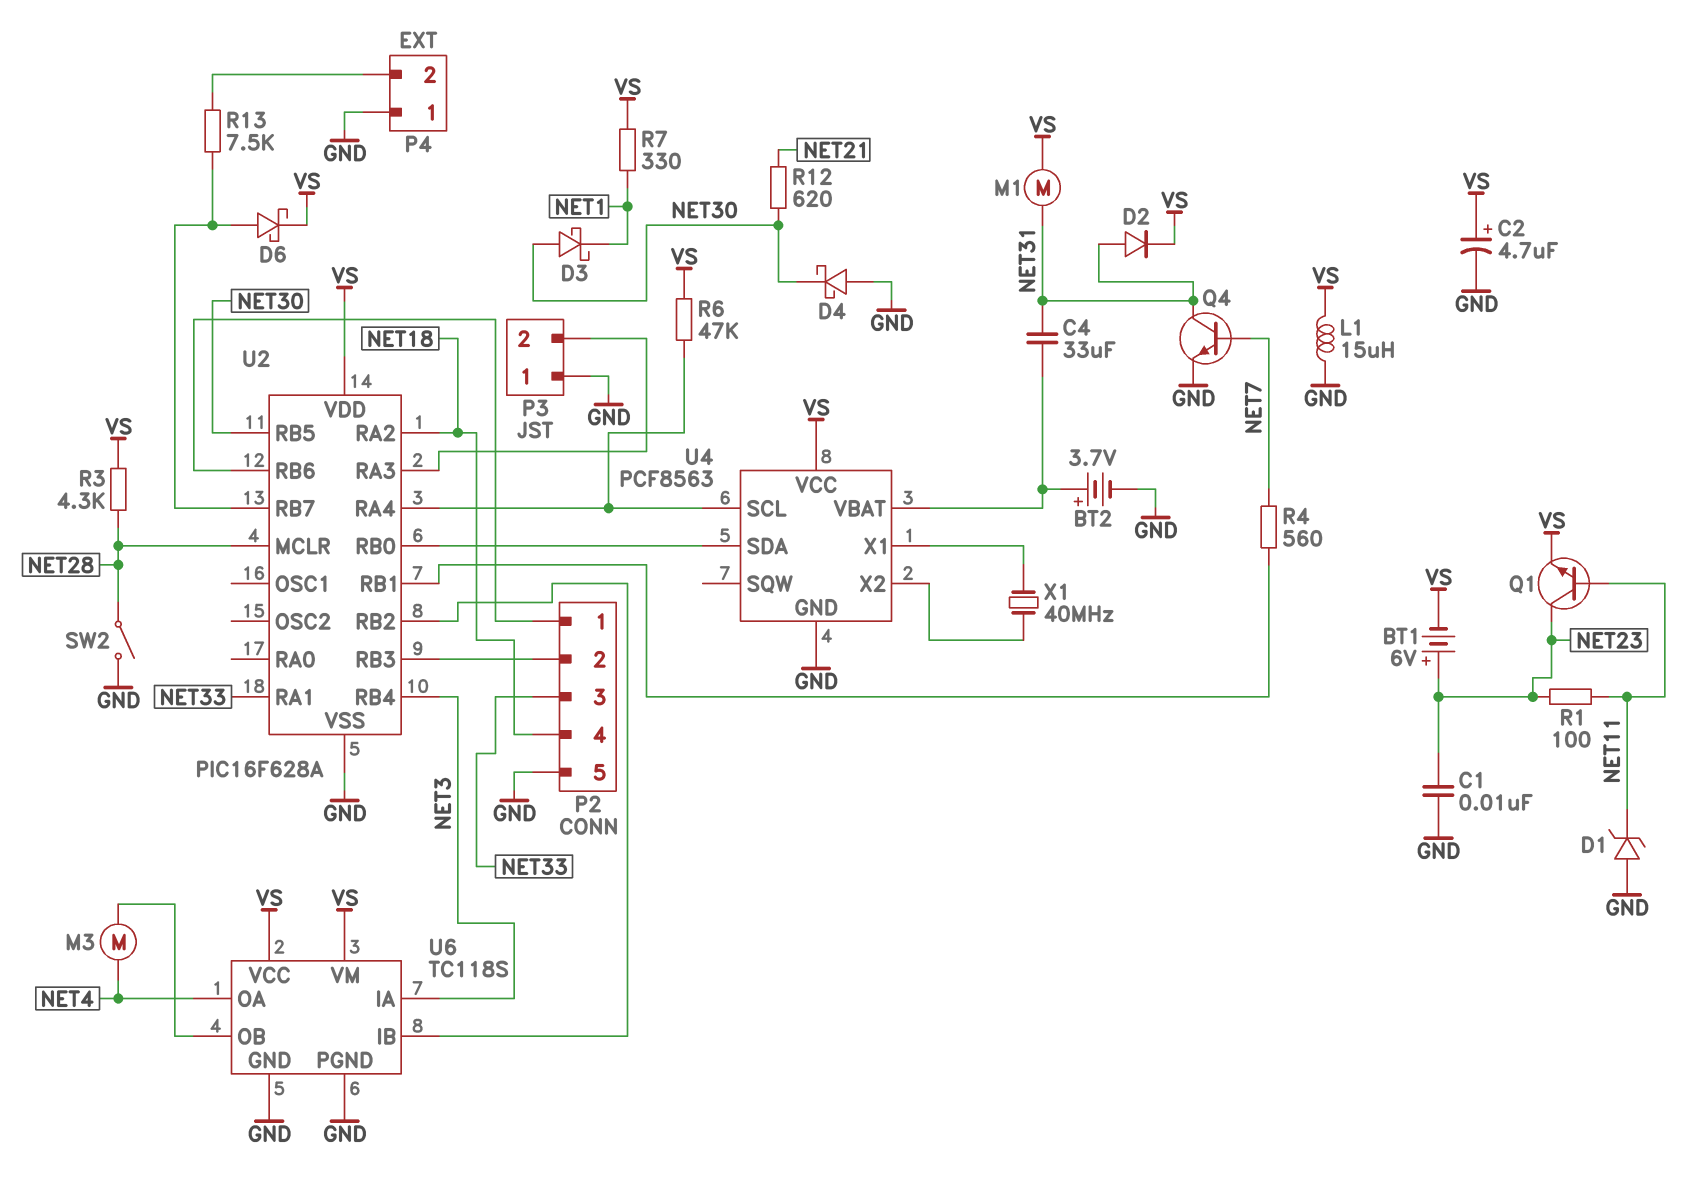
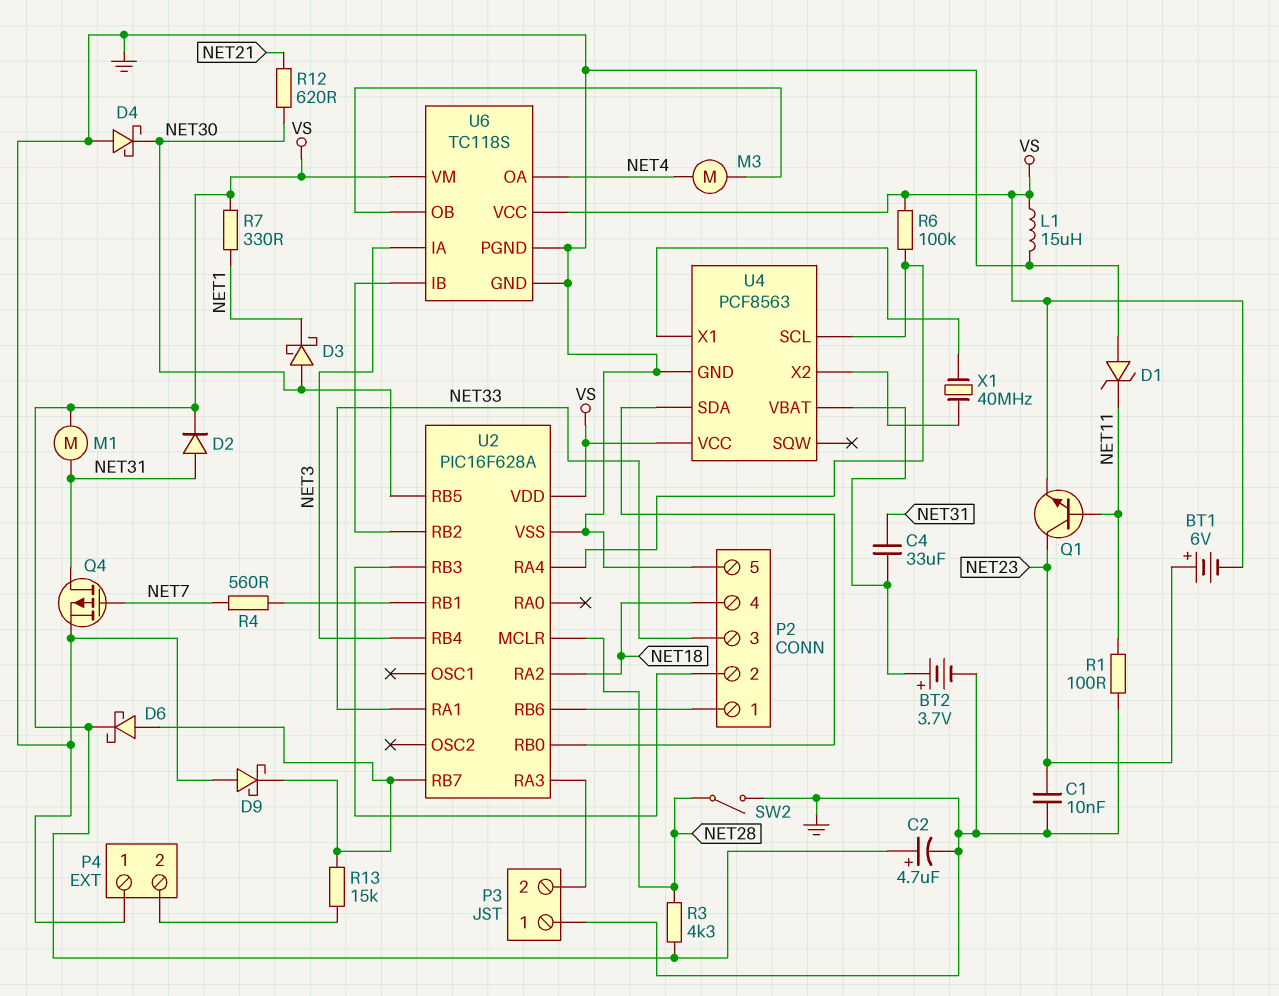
D9: none -> schottky (A GND, K U2/RB7)
Q4: NPN (B NET7, C NET31, E GND) -> PMOS (G NET7, D NET31, S GND)
R1: 100 (NET11, NET23) -> 100 (GND, NET11)
R6: 47k (U2/RA4, VS) -> 100k (U2/RA4, VS)
R13: 7.5k (P4/2, U2/RB7) -> 15k (P4/2, U2/RB7)

